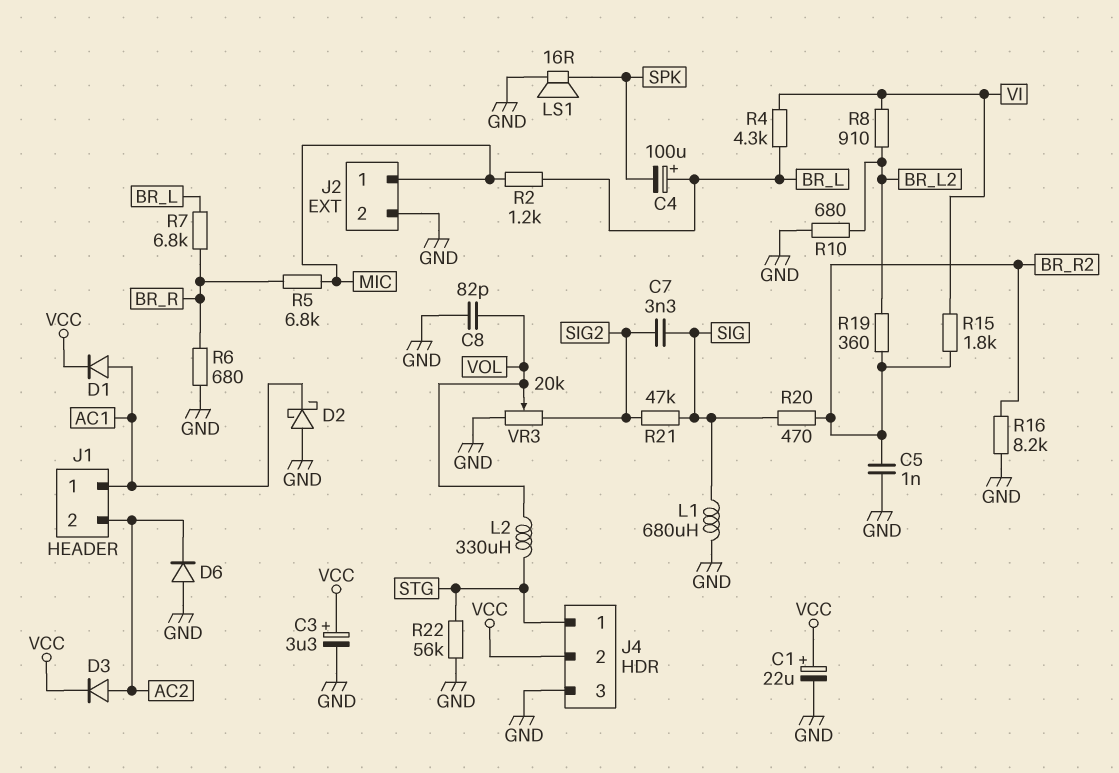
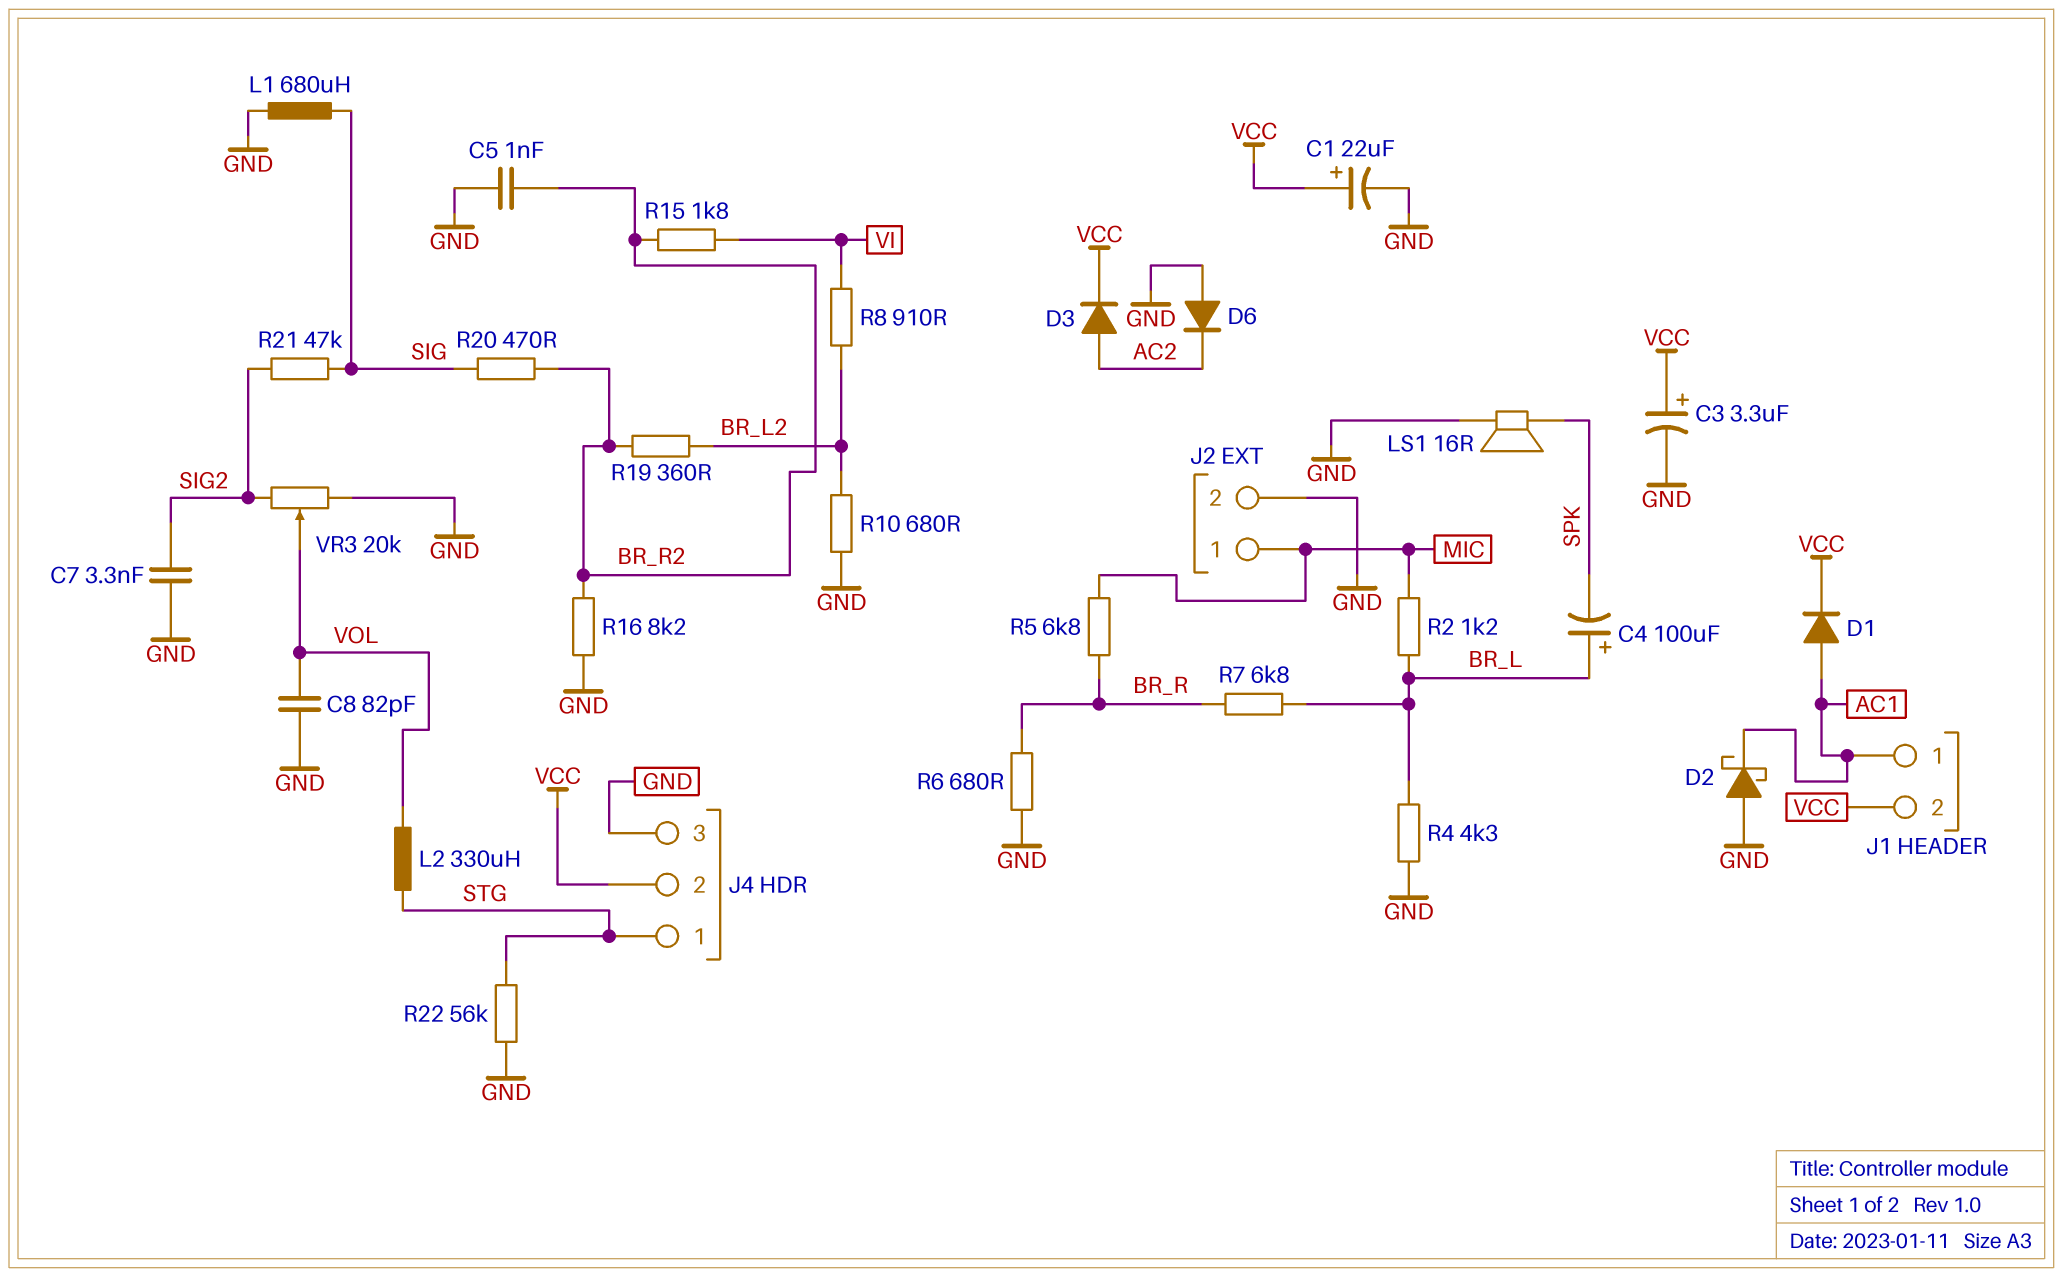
C7: 3.3nF (SIG, SIG2) -> 3.3nF (GND, SIG2)
J1 pin 2: AC2 -> VCC
R4: 4.3k (BR_L, VI) -> 4.3k (BR_L, GND)

